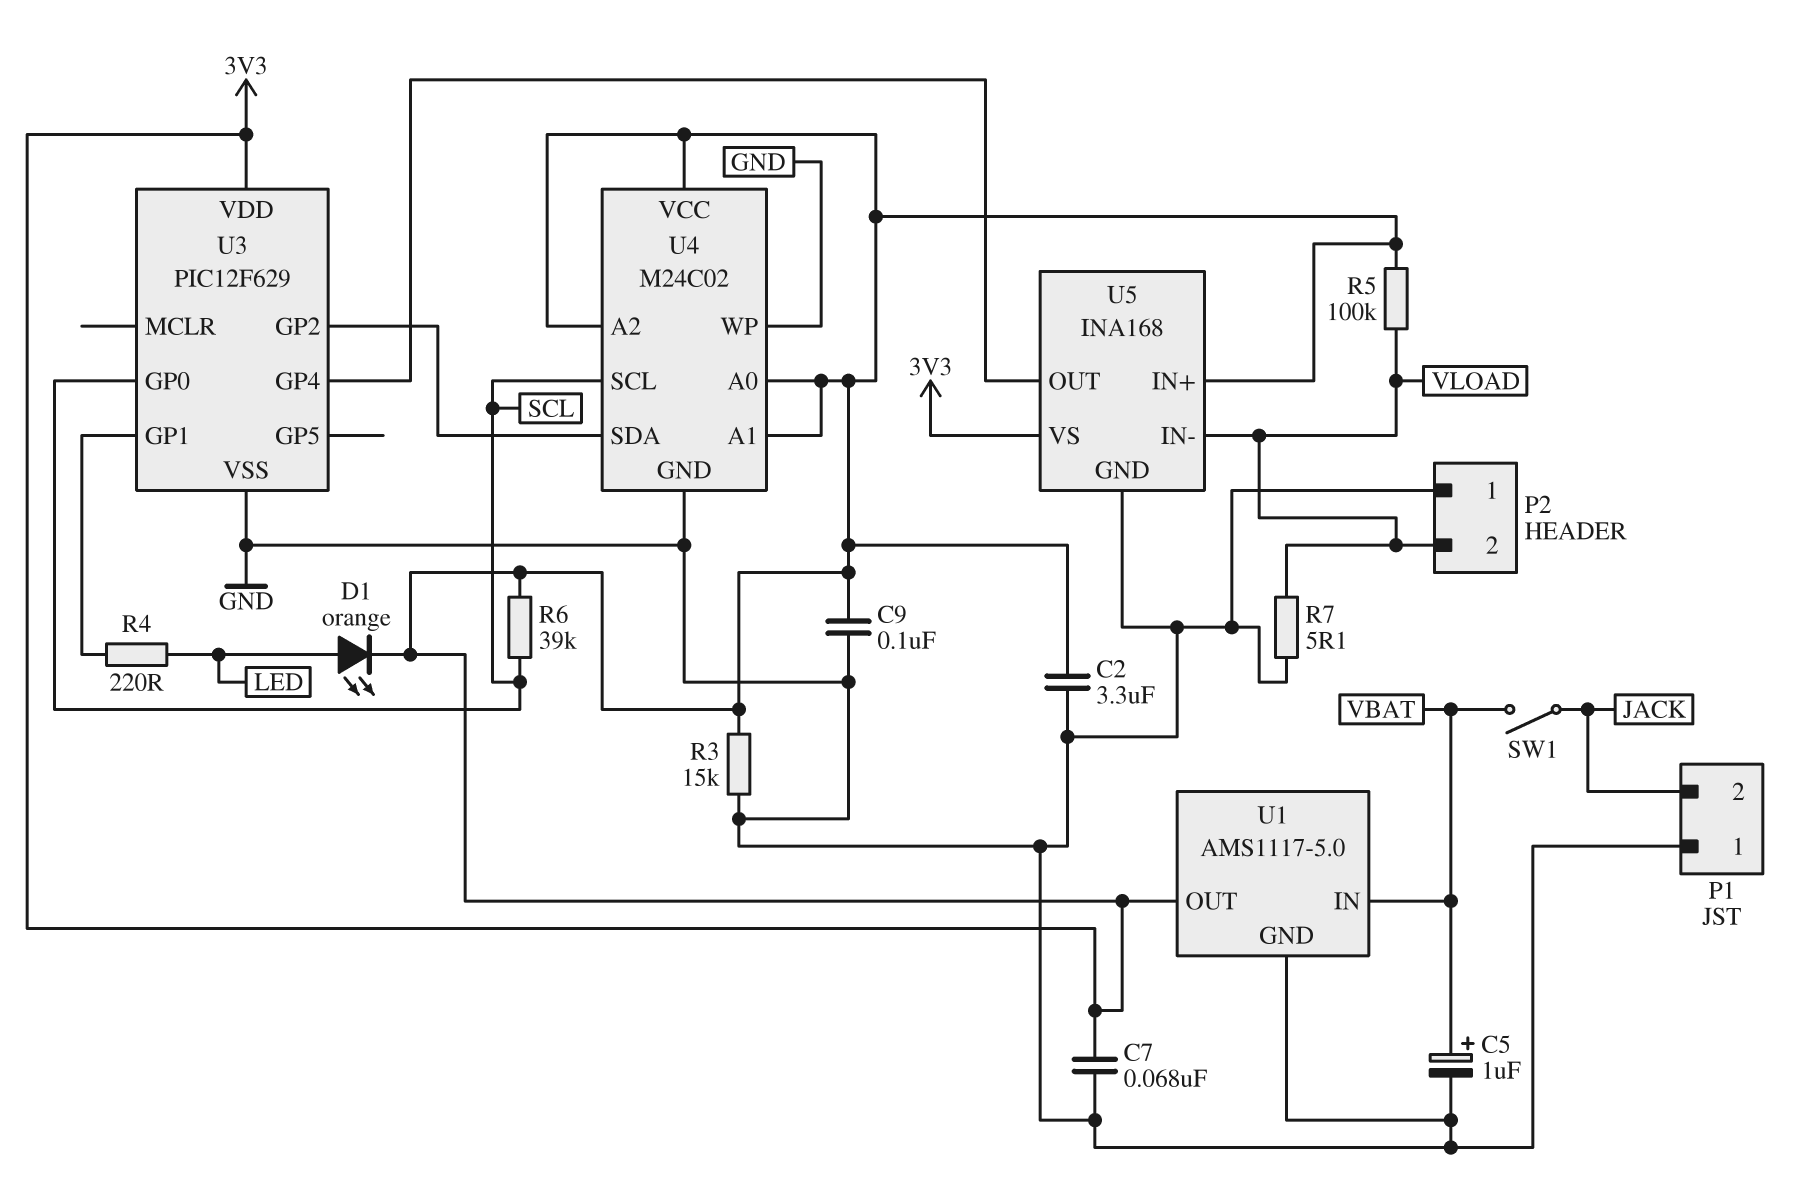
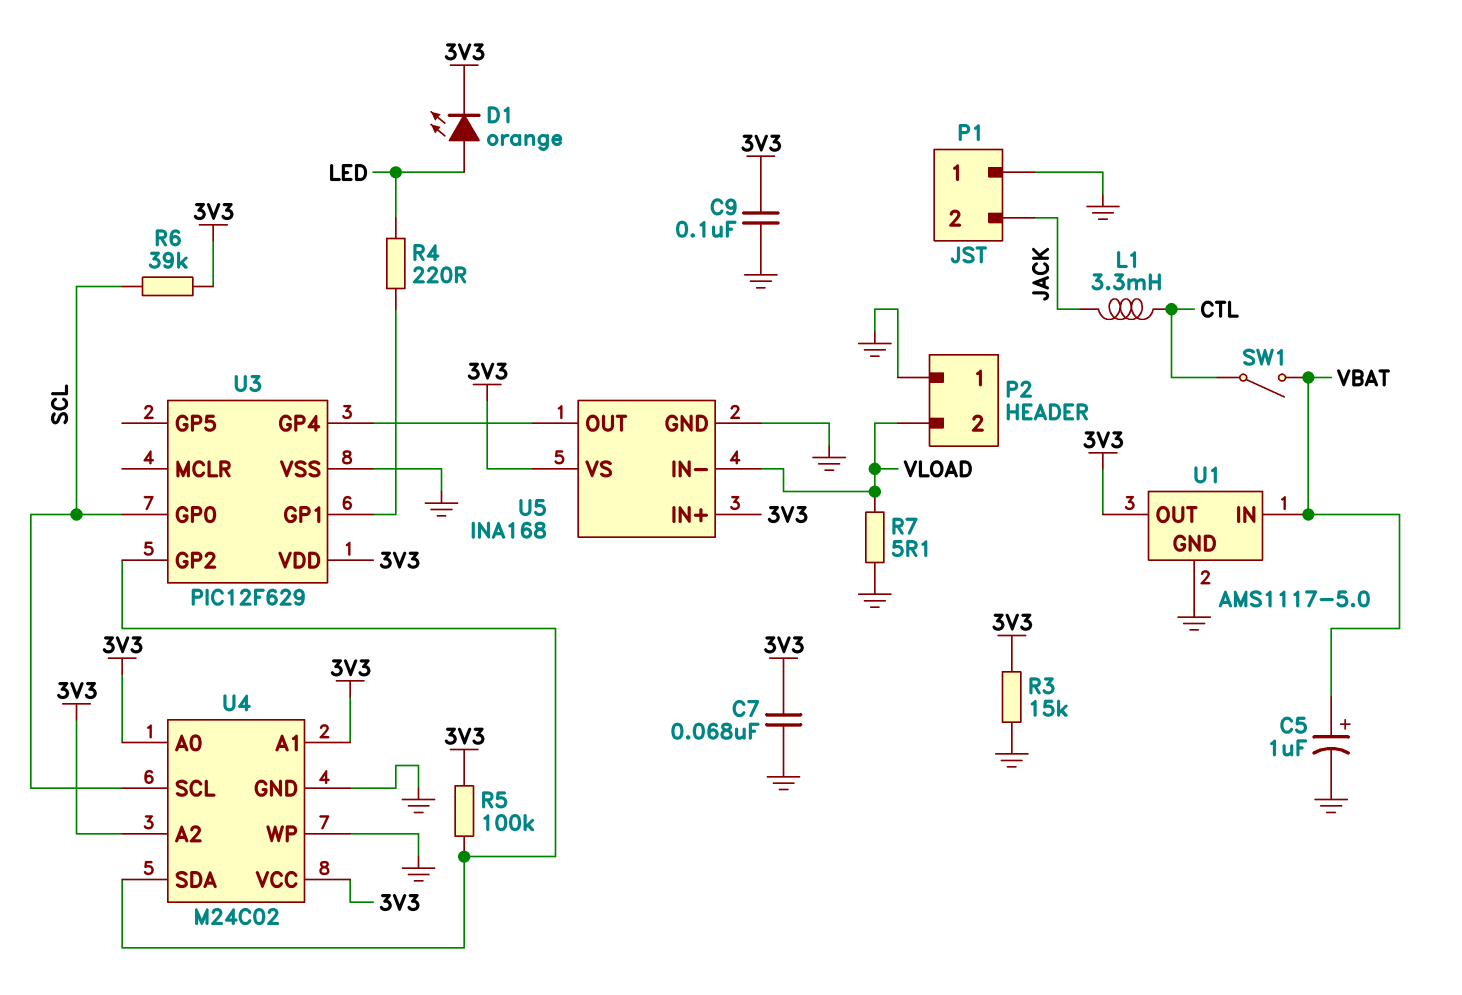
C2: 3.3uF (3V3, GND) -> none
L1: none -> 3.3mH (CTL, JACK)
R5: 100k (3V3, VLOAD) -> 100k (3V3, U3/GP2)
SW1: switch (JACK, VBAT) -> switch (CTL, VBAT)

